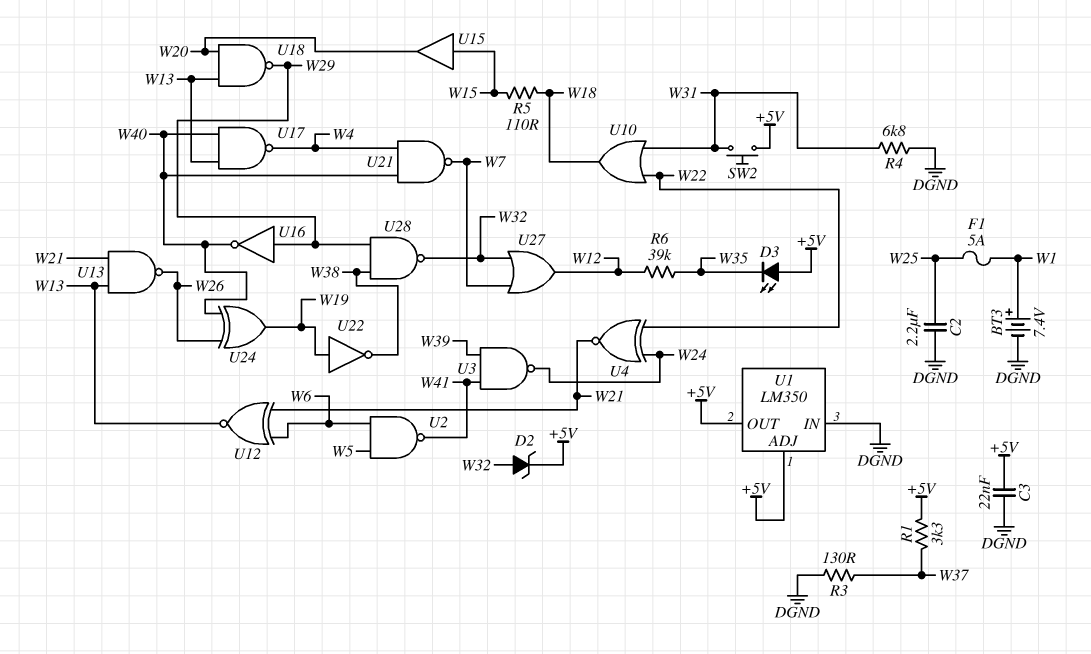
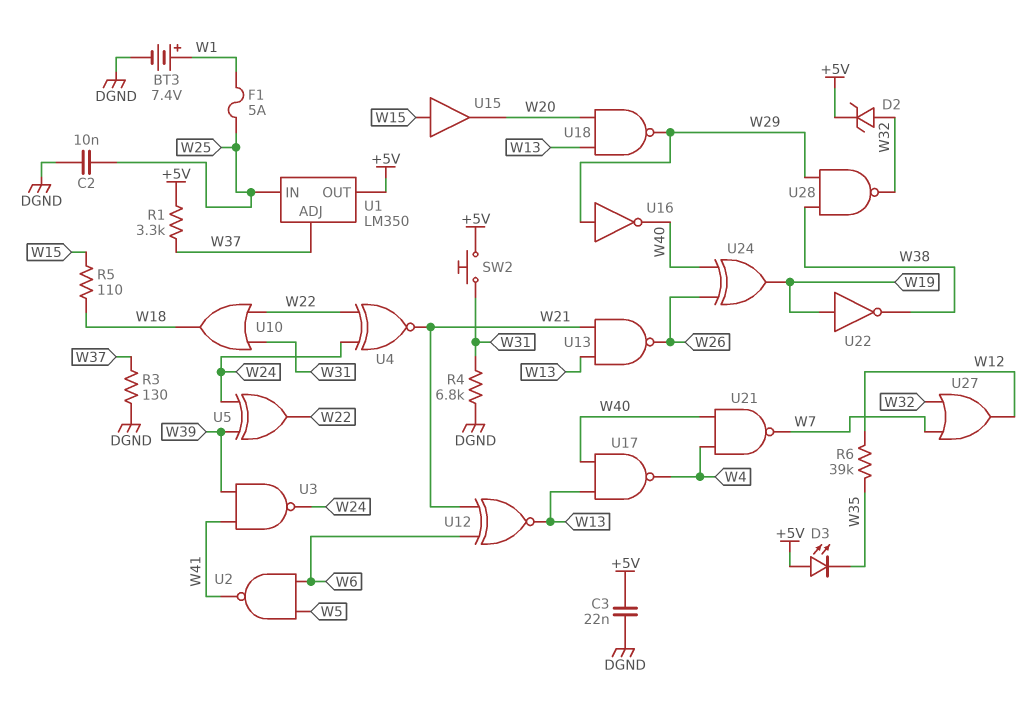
C2: 2.2uF (DGND, W25) -> 10nF (DGND, W25)
U1 pin ADJ: +5V -> W37
U1 pin IN: DGND -> W25
U5: none -> XOR (in W24, in W39, out W22)

